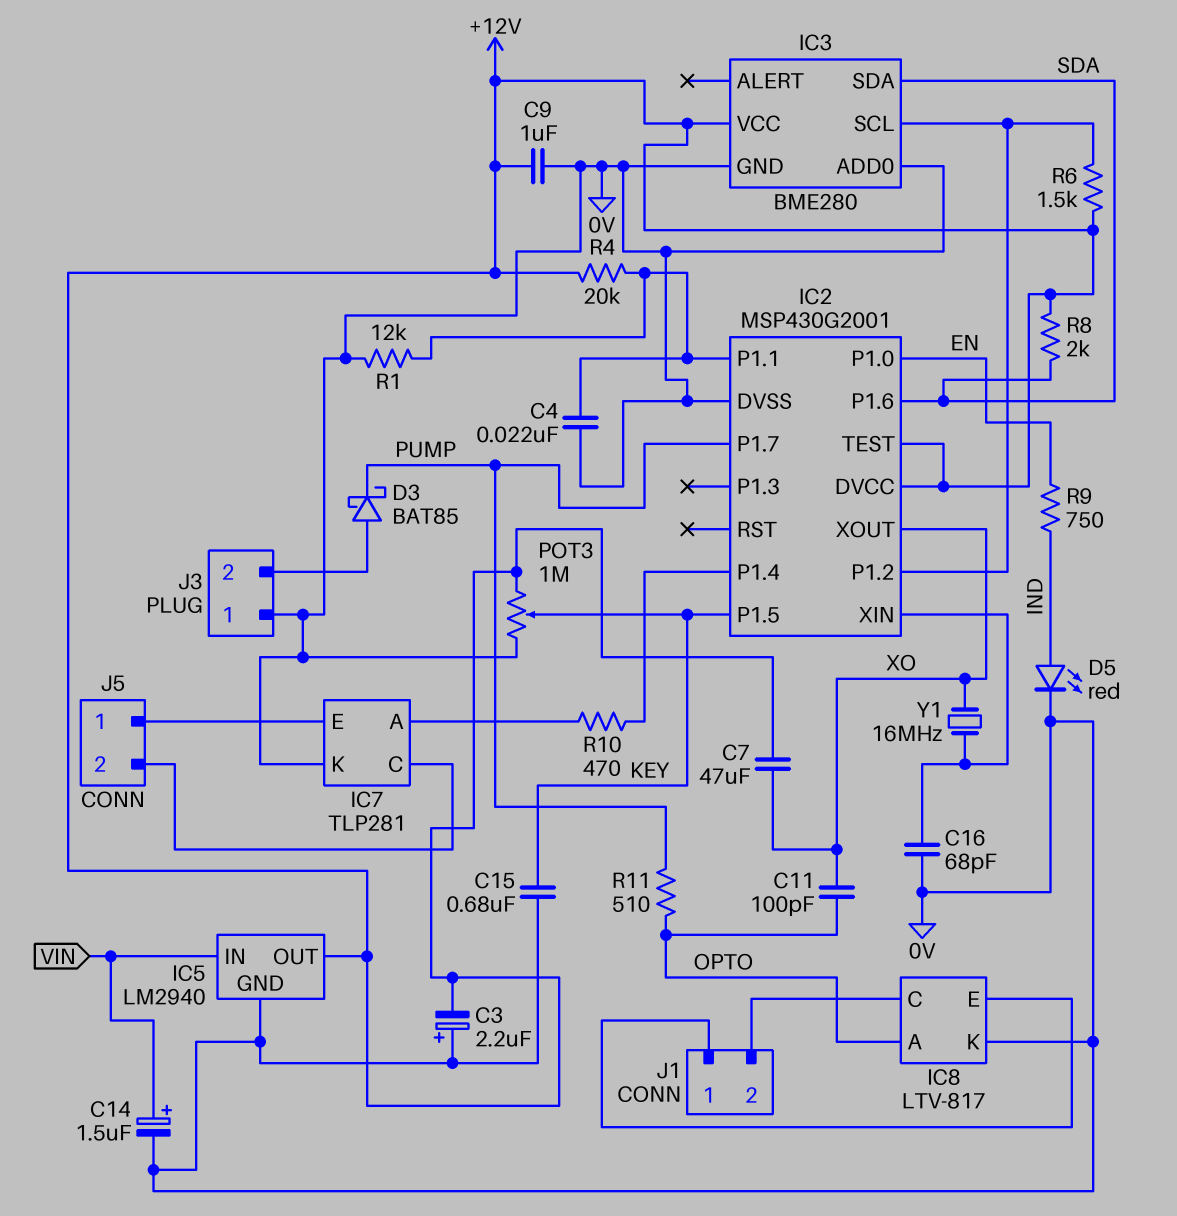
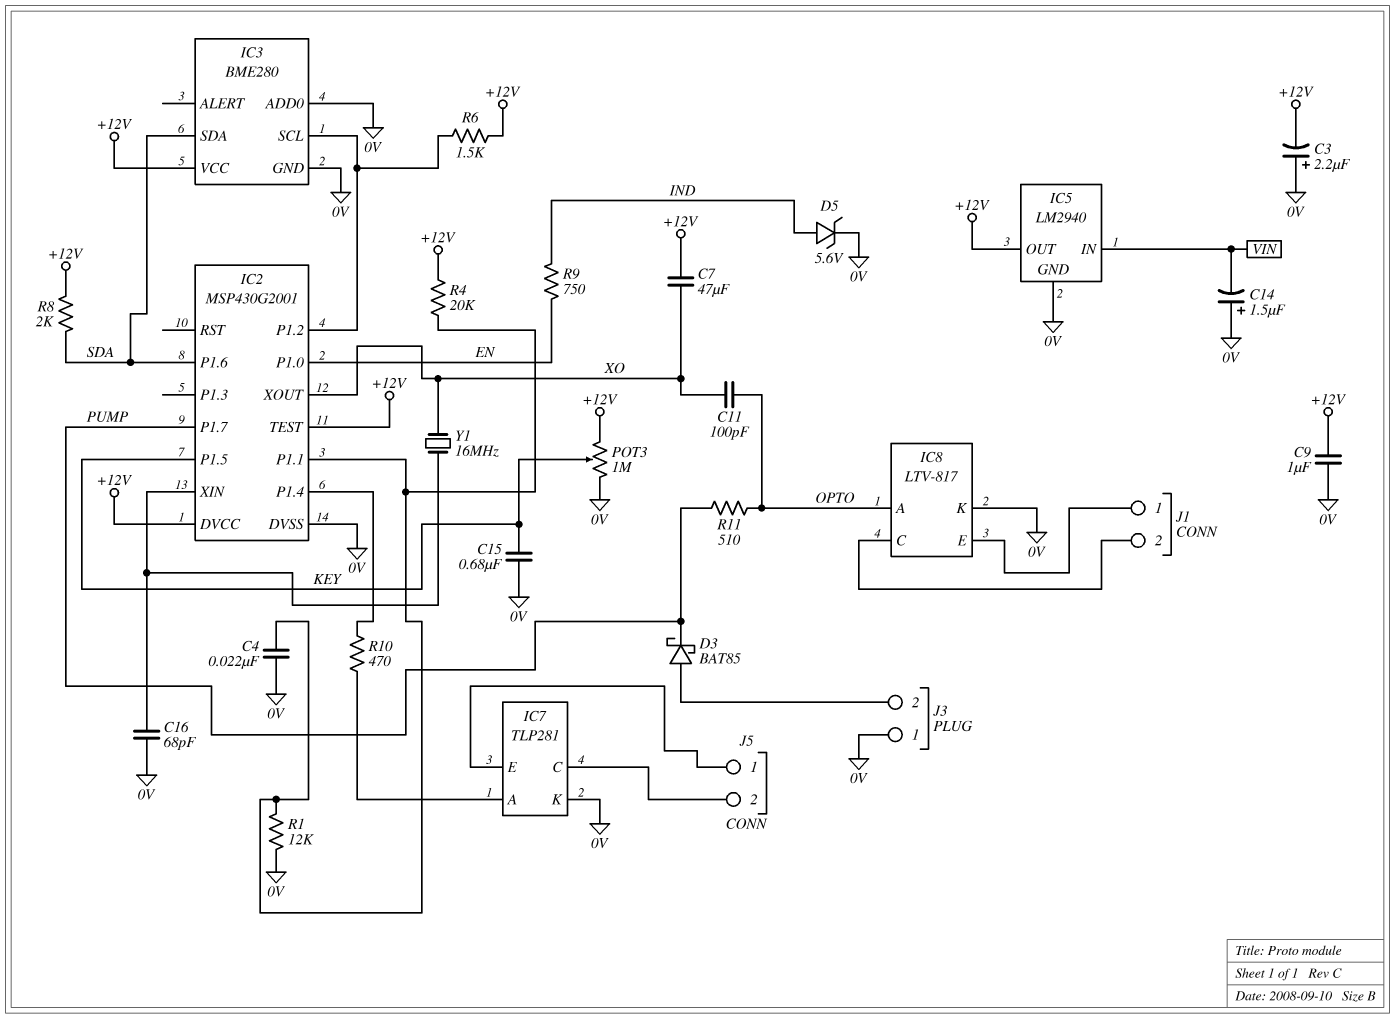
C14: 1.5uF (plus VIN, minus 0V) -> 1.5uF (plus 0V, minus VIN)
D5: LED red (A IND, K 0V) -> zener 5.6V (A IND, K 0V)

